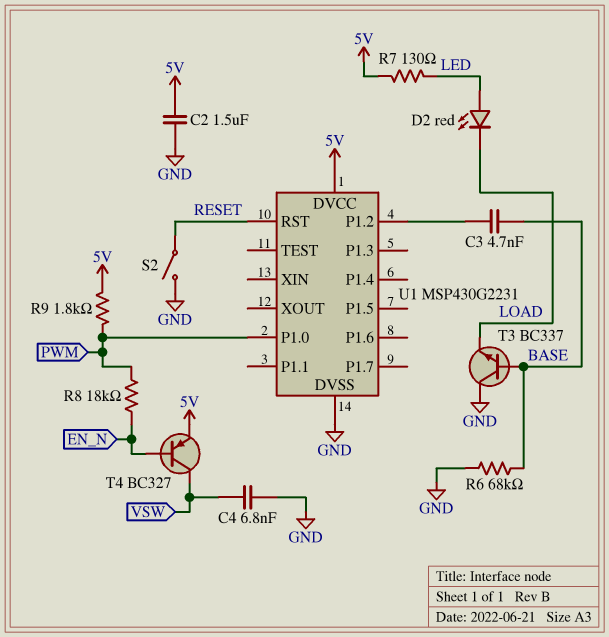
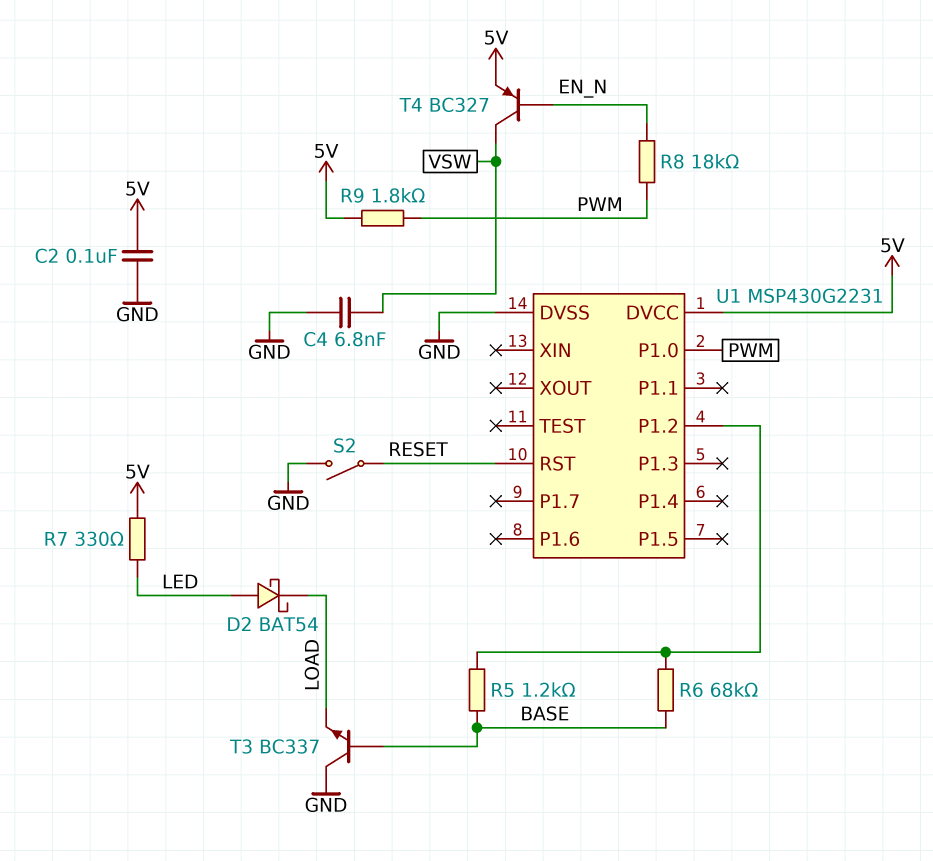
C2: 1.5uF (5V, GND) -> 100nF (5V, GND)
C3: 4.7nF (BASE, U1/P1.2) -> none
D2: LED red (A LED, K LOAD) -> schottky BAT54 (A LED, K LOAD)
R5: none -> 1.2k (BASE, U1/P1.2)
R6: 68k (BASE, GND) -> 68k (BASE, U1/P1.2)
R7: 130 (5V, LED) -> 330 (5V, LED)

